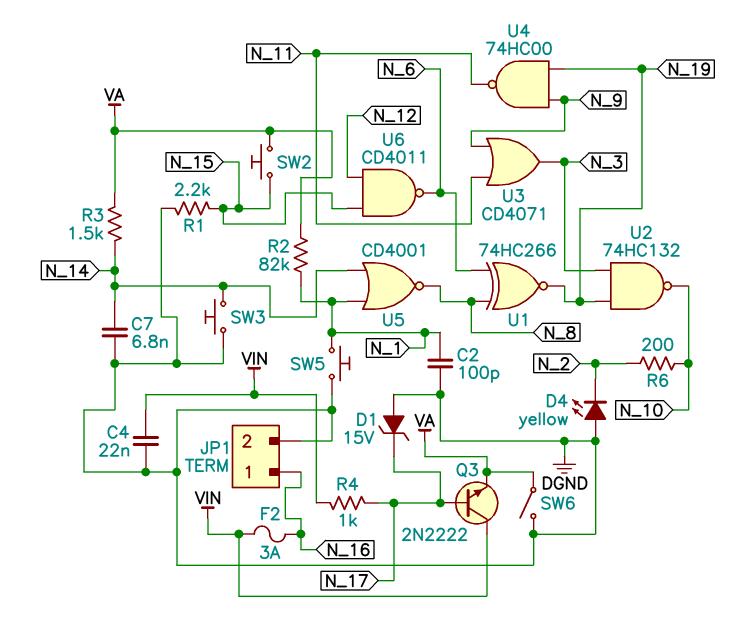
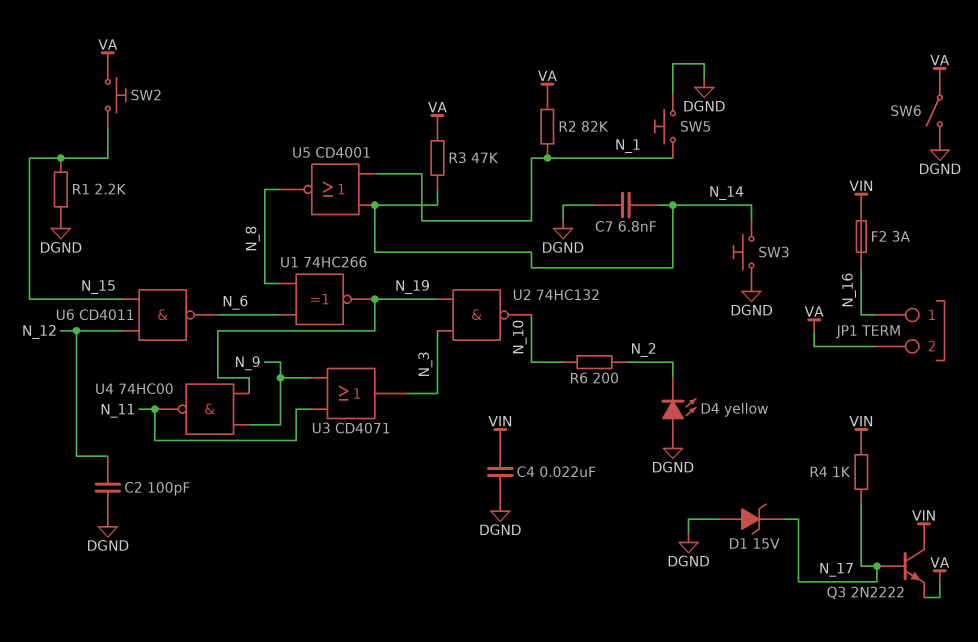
C2: 100pF (DGND, N_1) -> 100pF (DGND, N_12)
JP1 pin 2: DGND -> VA
R3: 1.5k (N_14, VA) -> 47k (N_14, VA)

